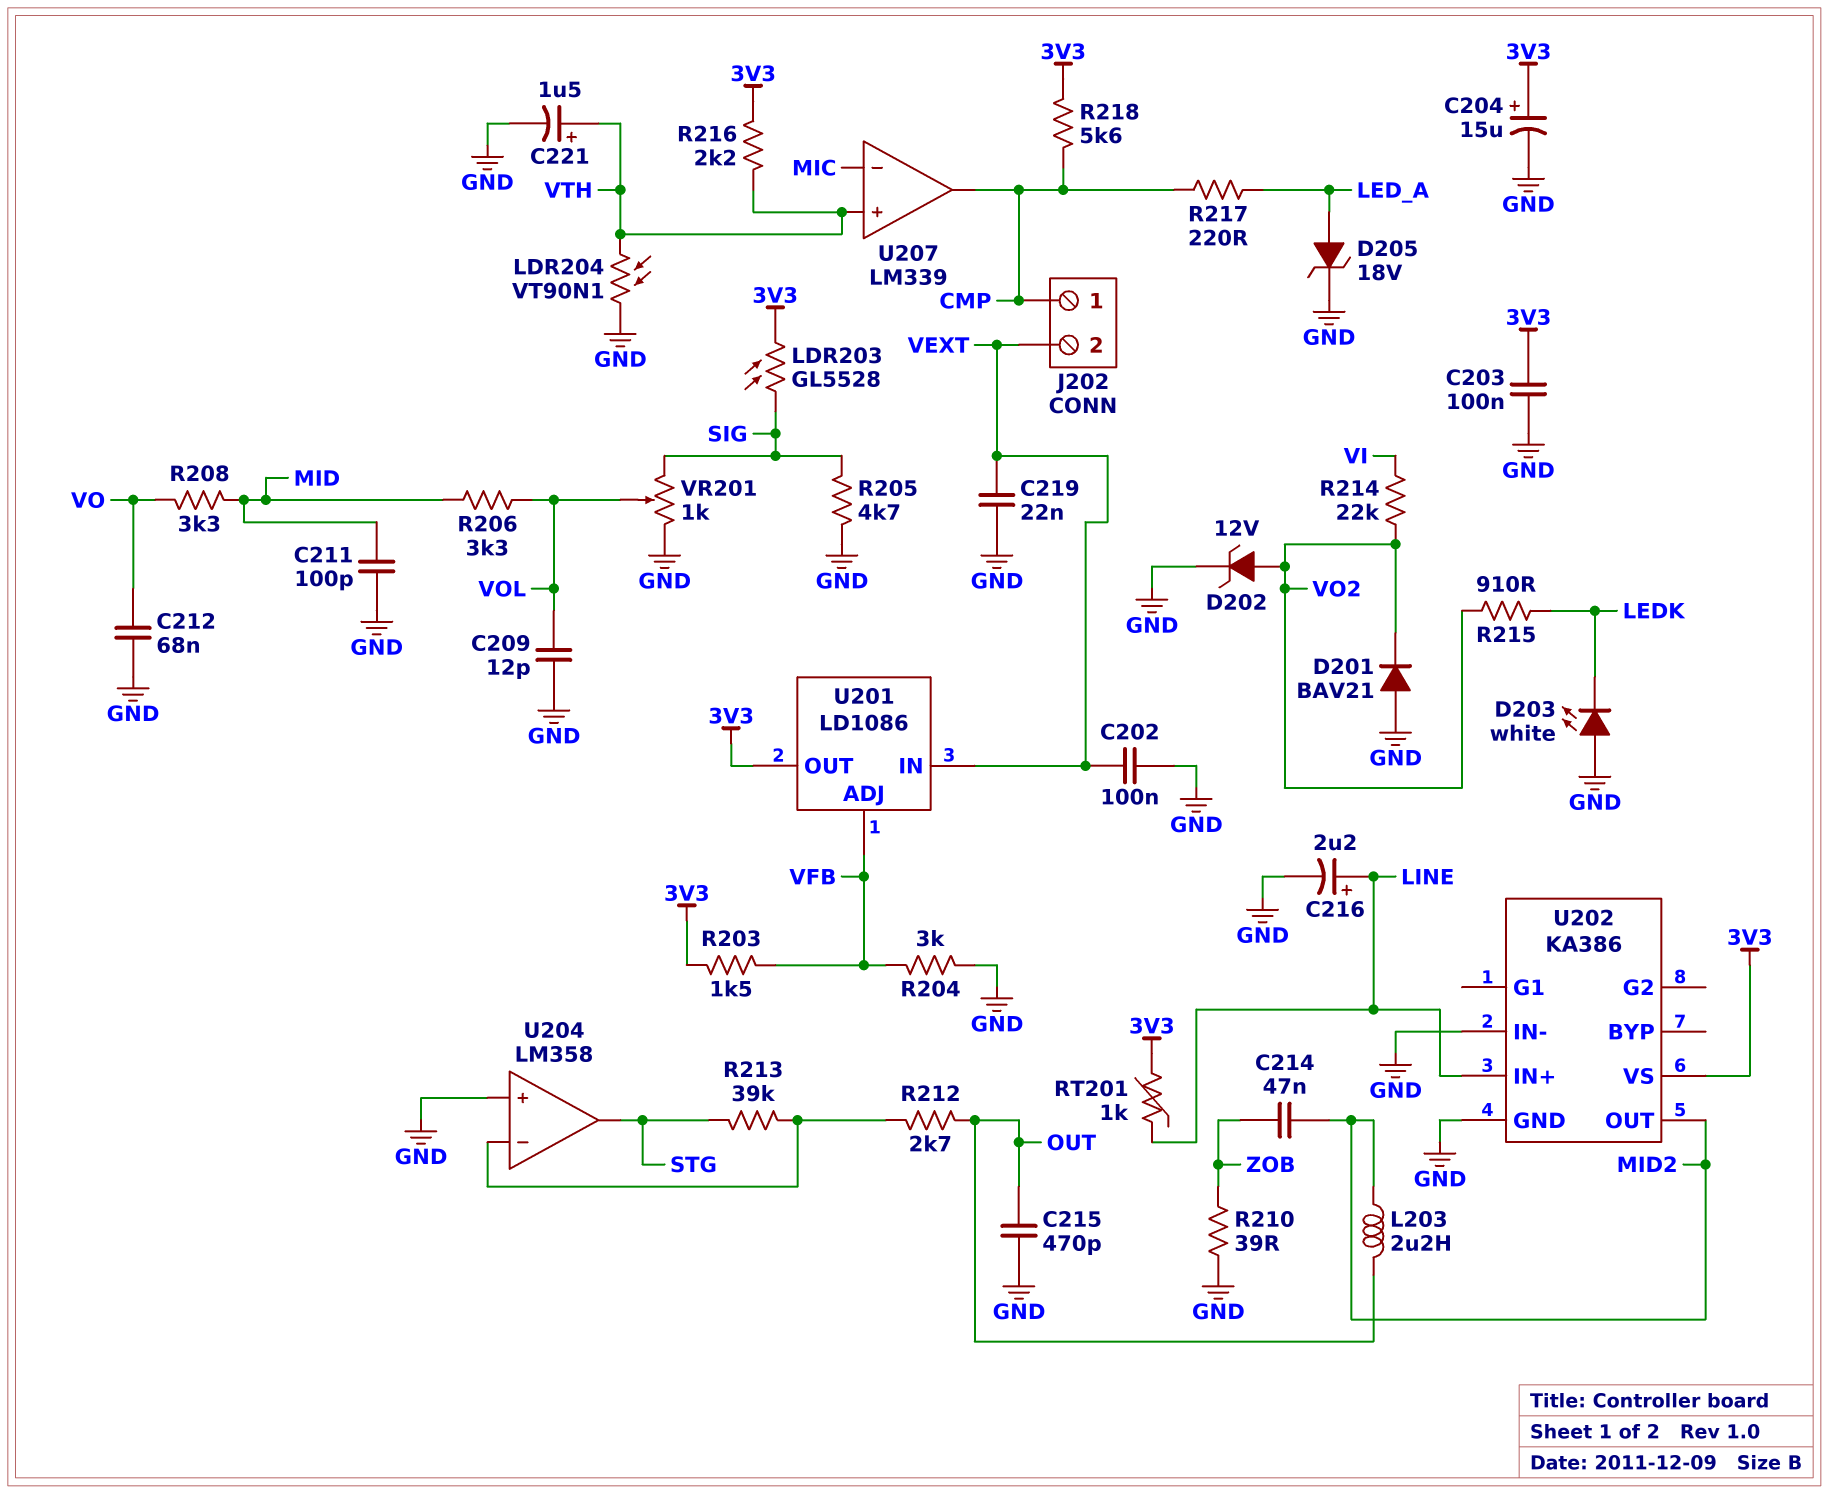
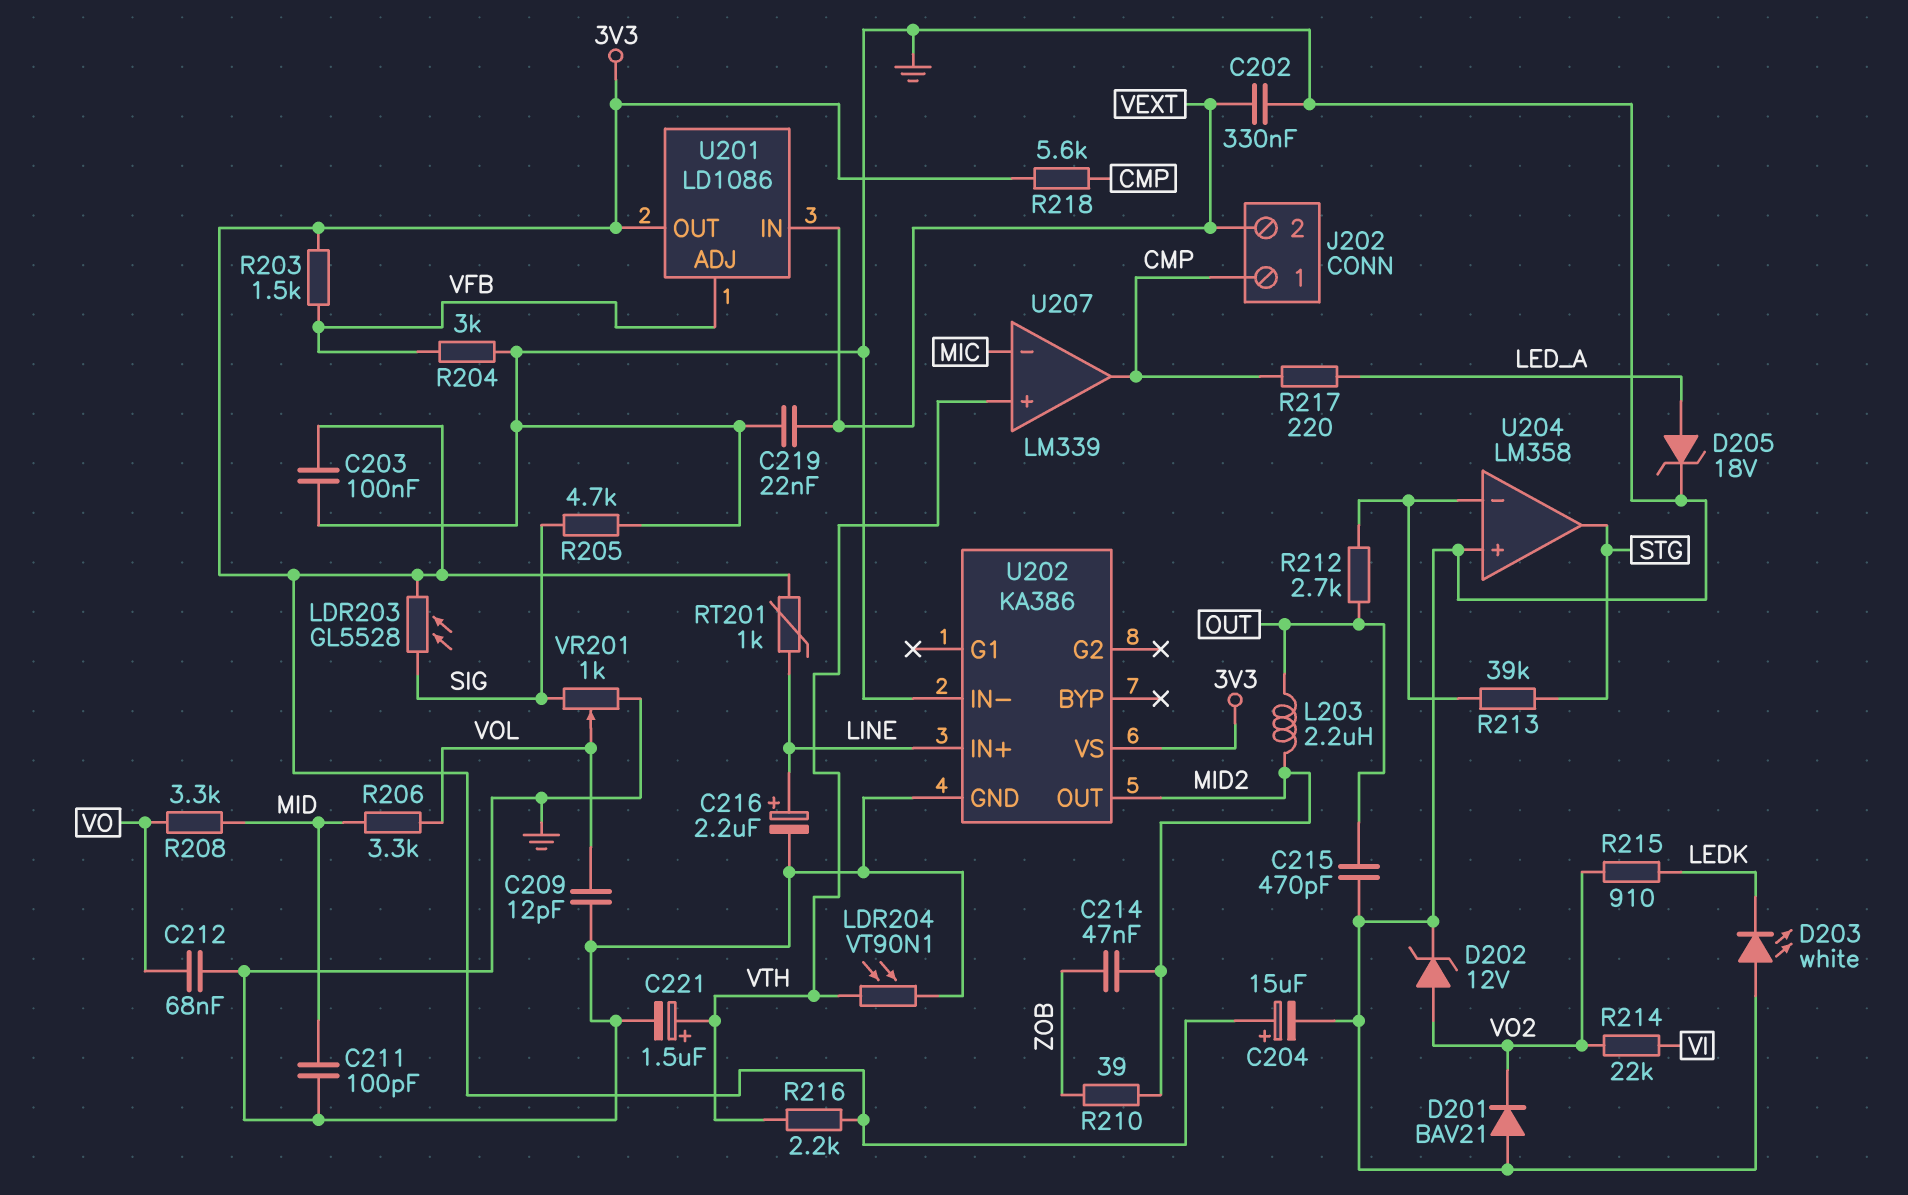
C202: 100nF (GND, VEXT) -> 330nF (GND, VEXT)
R210: 39 (GND, ZOB) -> 39 (MID2, ZOB)

